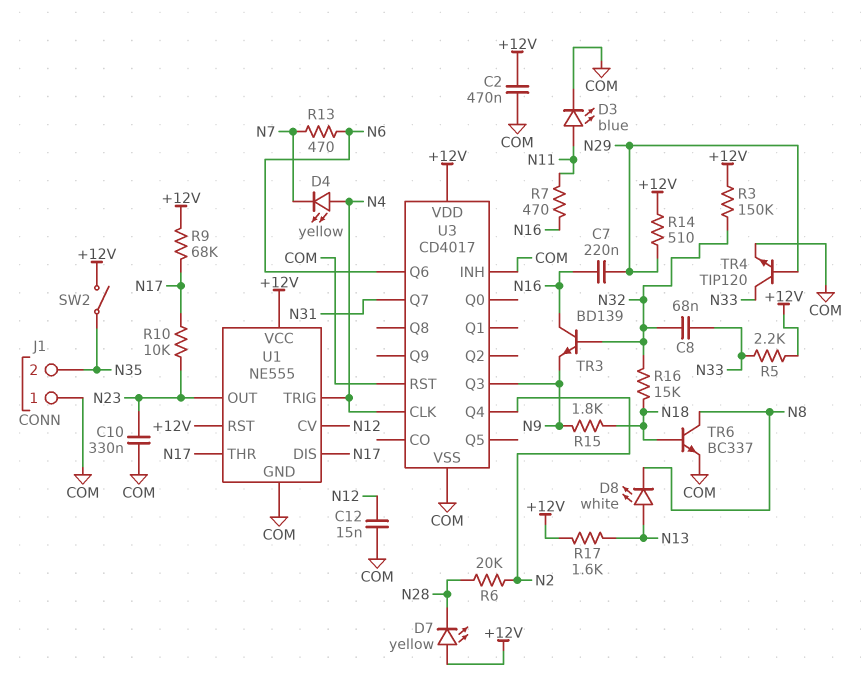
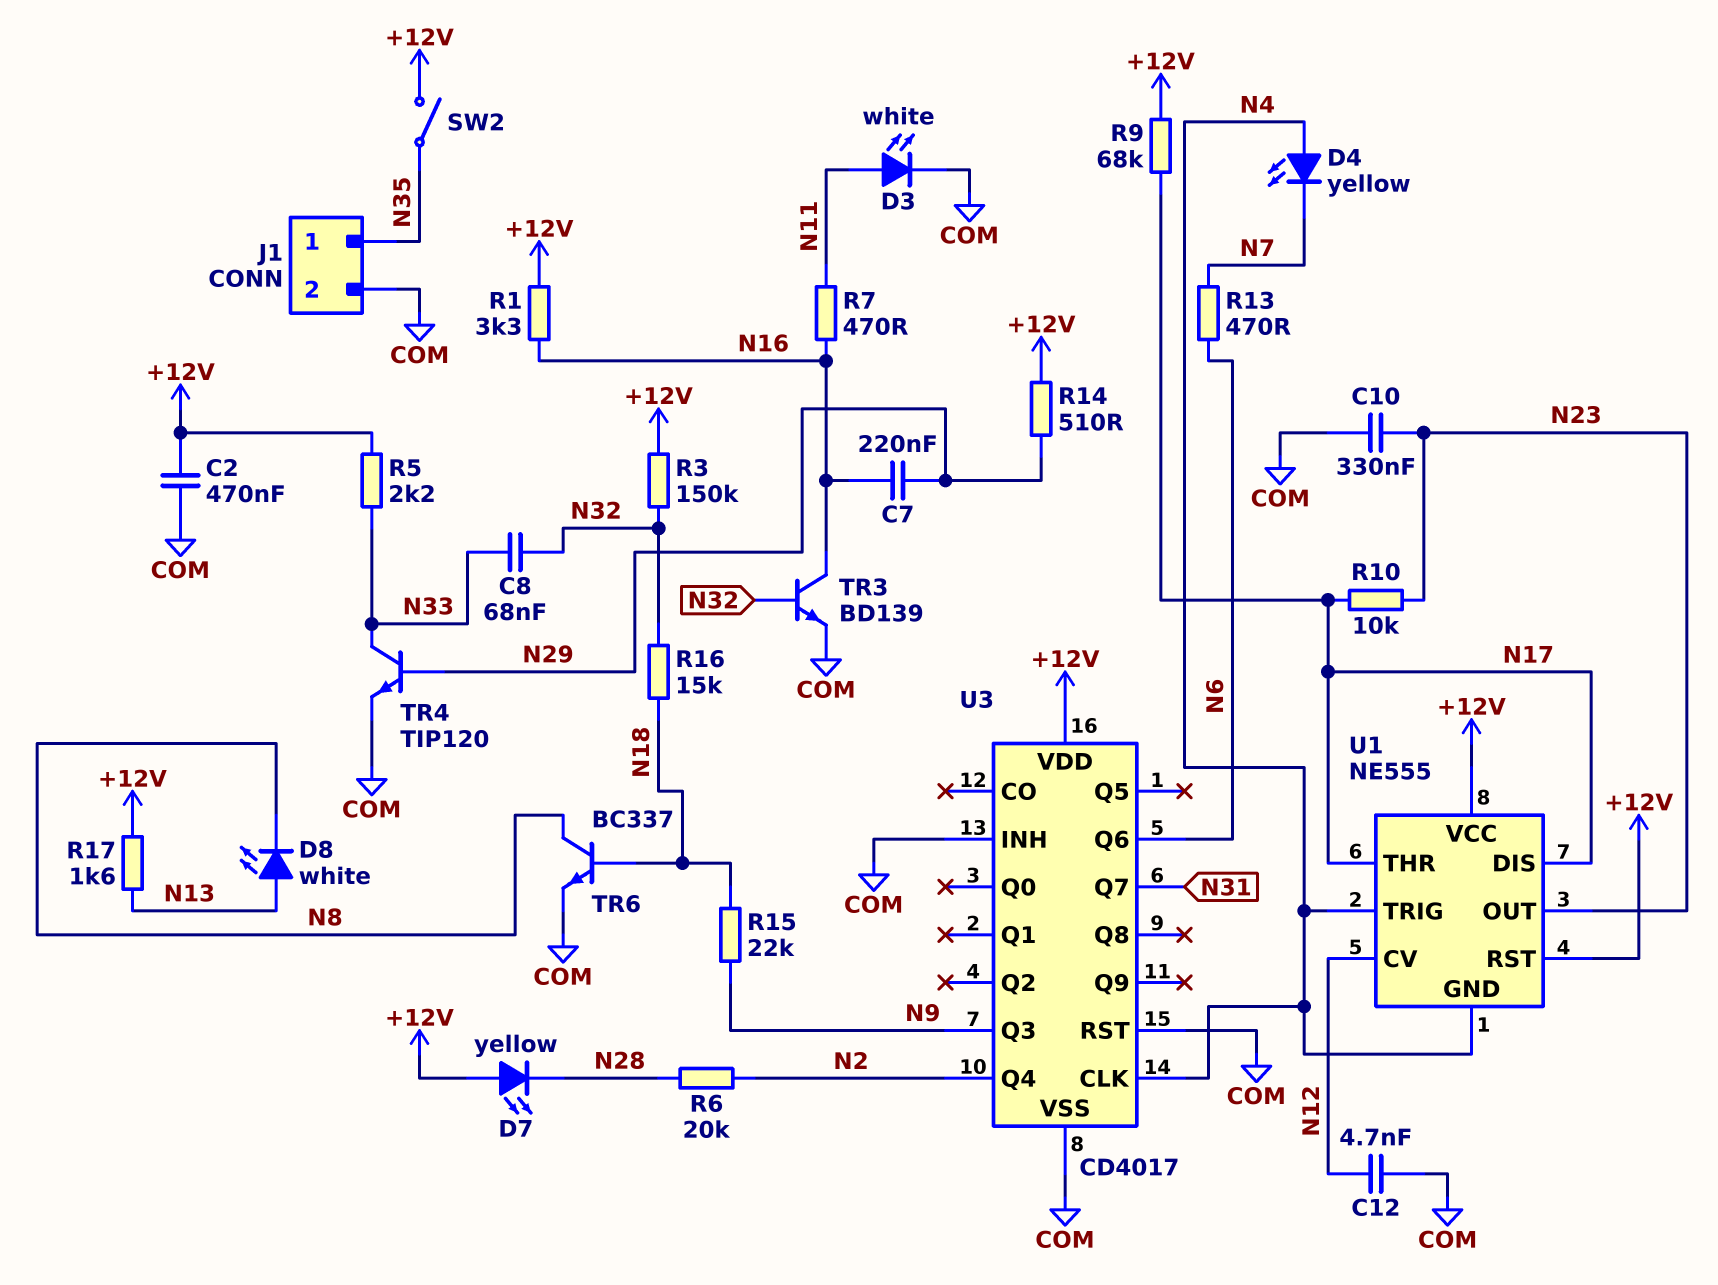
C12: 15nF (COM, N12) -> 4.7nF (COM, N12)
D3: LED blue (A N11, K COM) -> LED white (A N11, K COM)
J1 pin 1: COM -> N35
J1 pin 2: N35 -> COM
R1: none -> 3.3k (+12V, N16)
R15: 1.8k (N9, N18) -> 22k (N9, N18)
TR3: NPN BD139 (B N32, C N16, E N9) -> NPN BD139 (B N32, C N16, E COM)
U1 pin GND: COM -> N4

